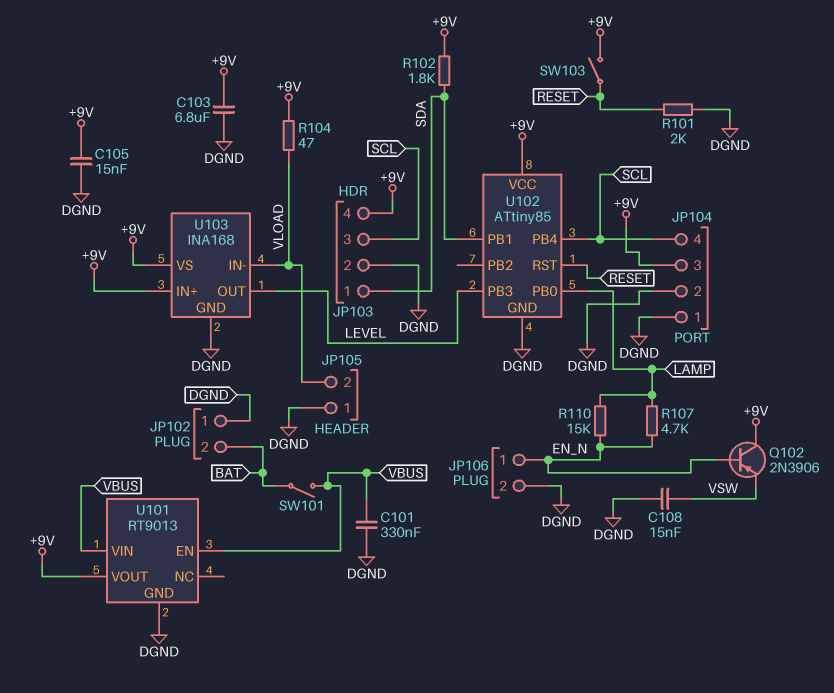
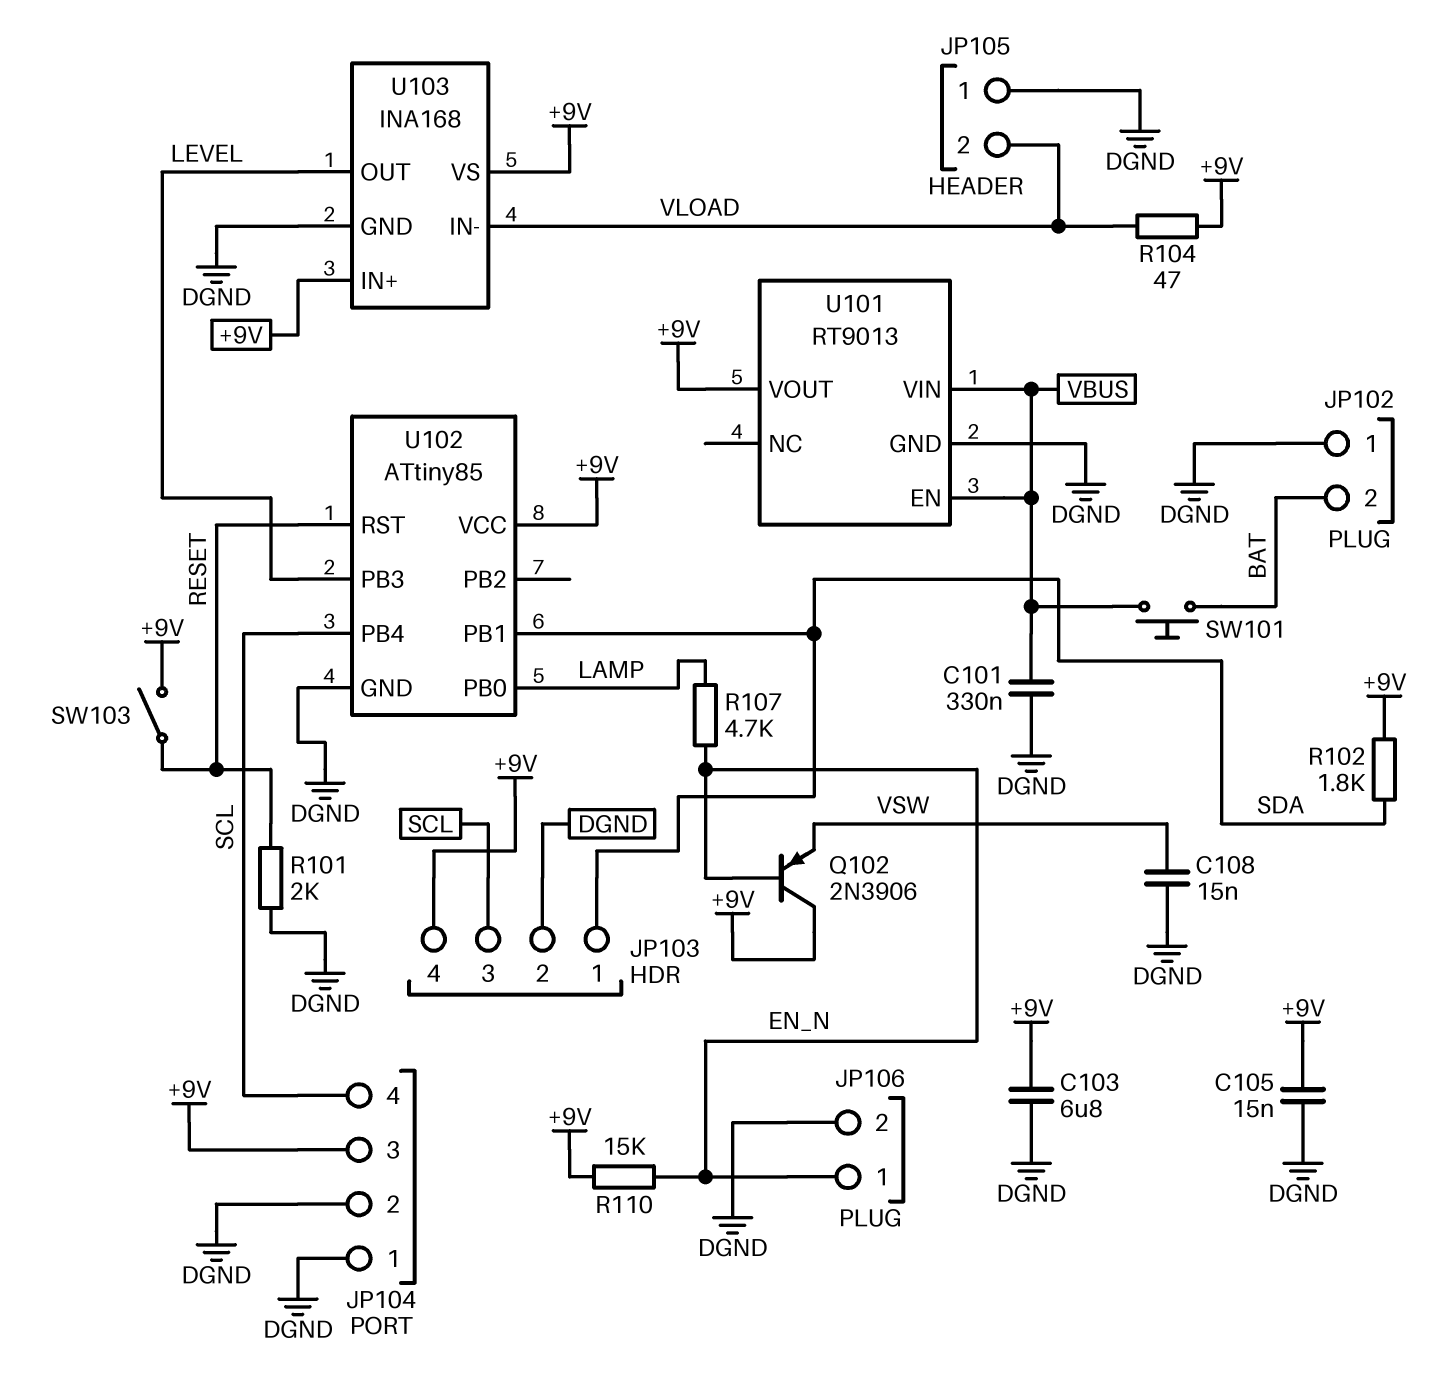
R110: 15k (EN_N, LAMP) -> 15k (+9V, EN_N)
SW101: switch (BAT, VBUS) -> button (BAT, VBUS)

